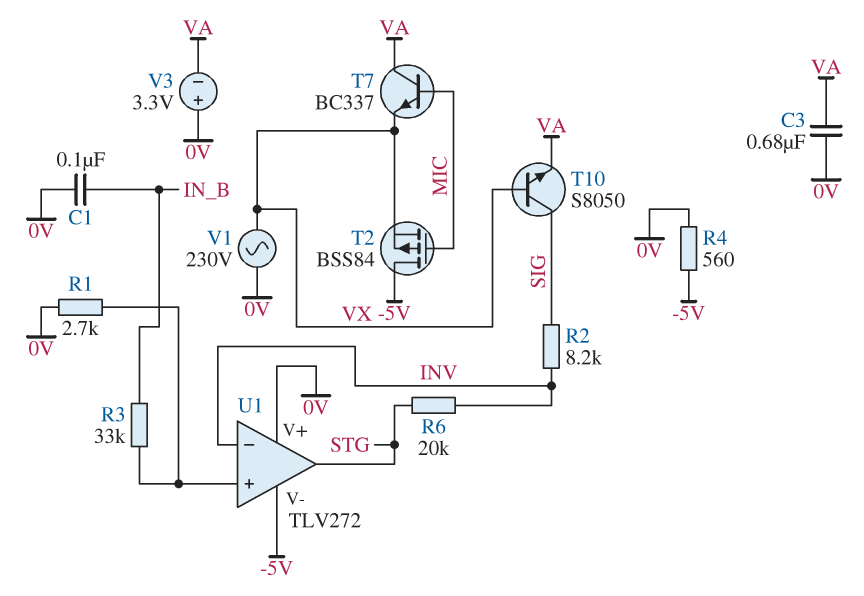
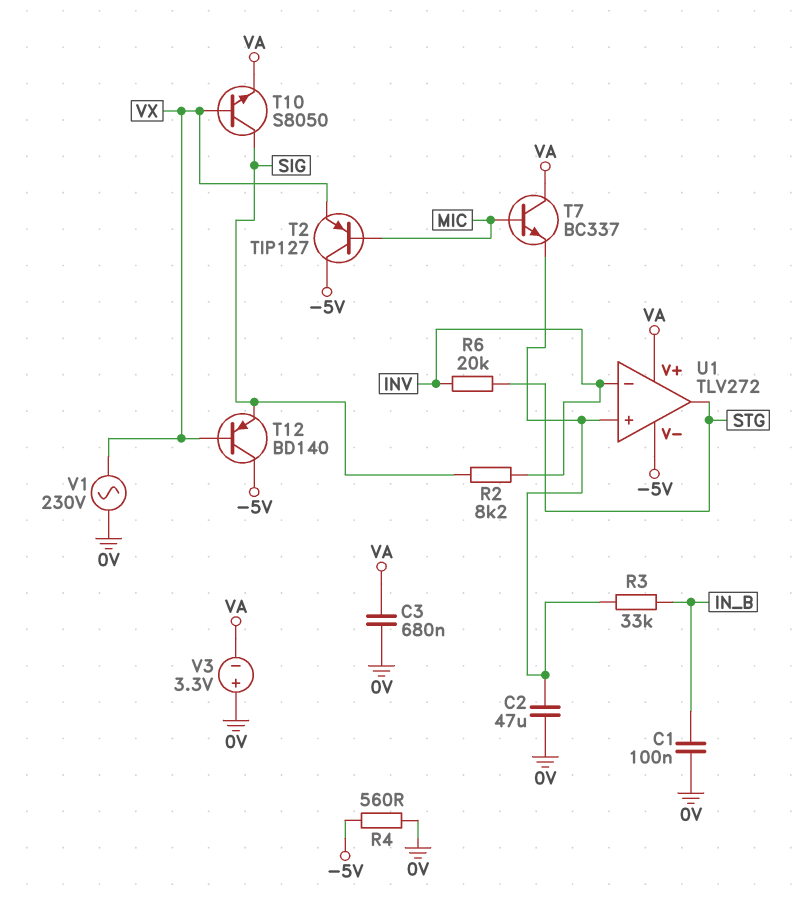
C2: none -> 47uF (0V, U1/in+)
R1: 2.7k (0V, U1/in+) -> none
T2: PMOS BSS84 (G MIC, D -5V, S VX) -> PNP TIP127 (B MIC, C -5V, E VX)
T7: NPN BC337 (B MIC, C VA, E VX) -> NPN BC337 (B MIC, C VA, E U1/in+)
T12: none -> PNP BD140 (B VX, C -5V, E SIG)
U1 pin V+: 0V -> VA

